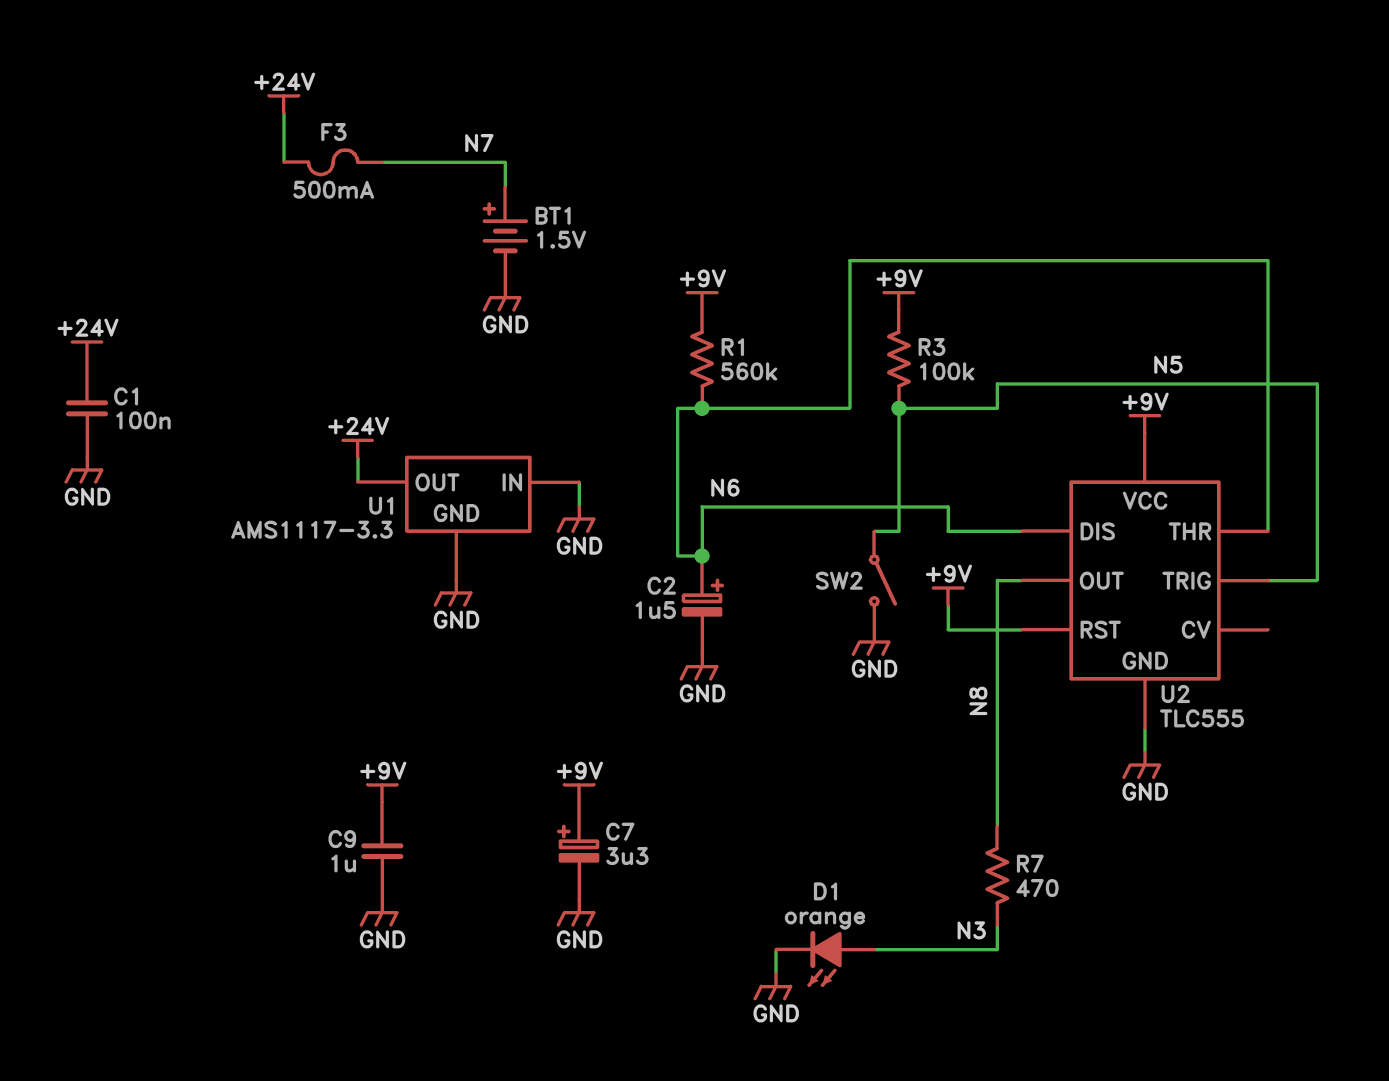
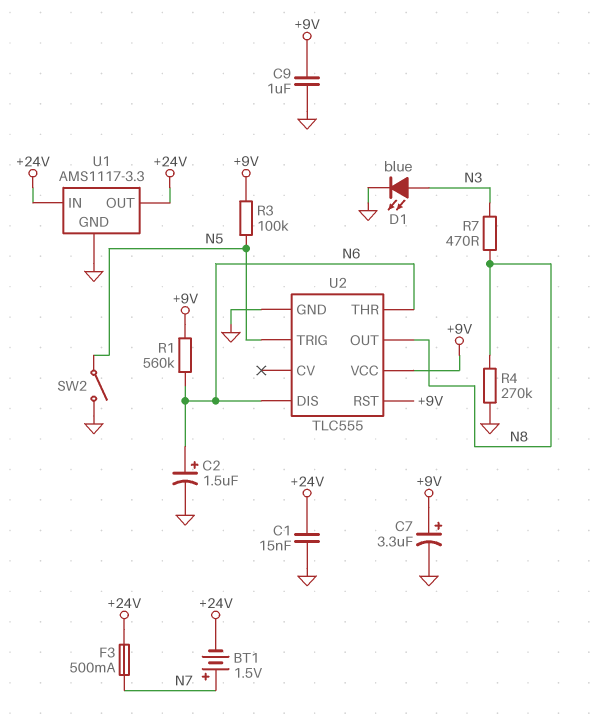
BT1: 1.5V (plus N7, minus GND) -> 1.5V (plus N7, minus +24V)
C1: 100nF (+24V, GND) -> 15nF (+24V, GND)
D1: LED orange (A N3, K GND) -> LED blue (A N3, K GND)
R4: none -> 270k (GND, N8)
U1 pin IN: GND -> +24V

